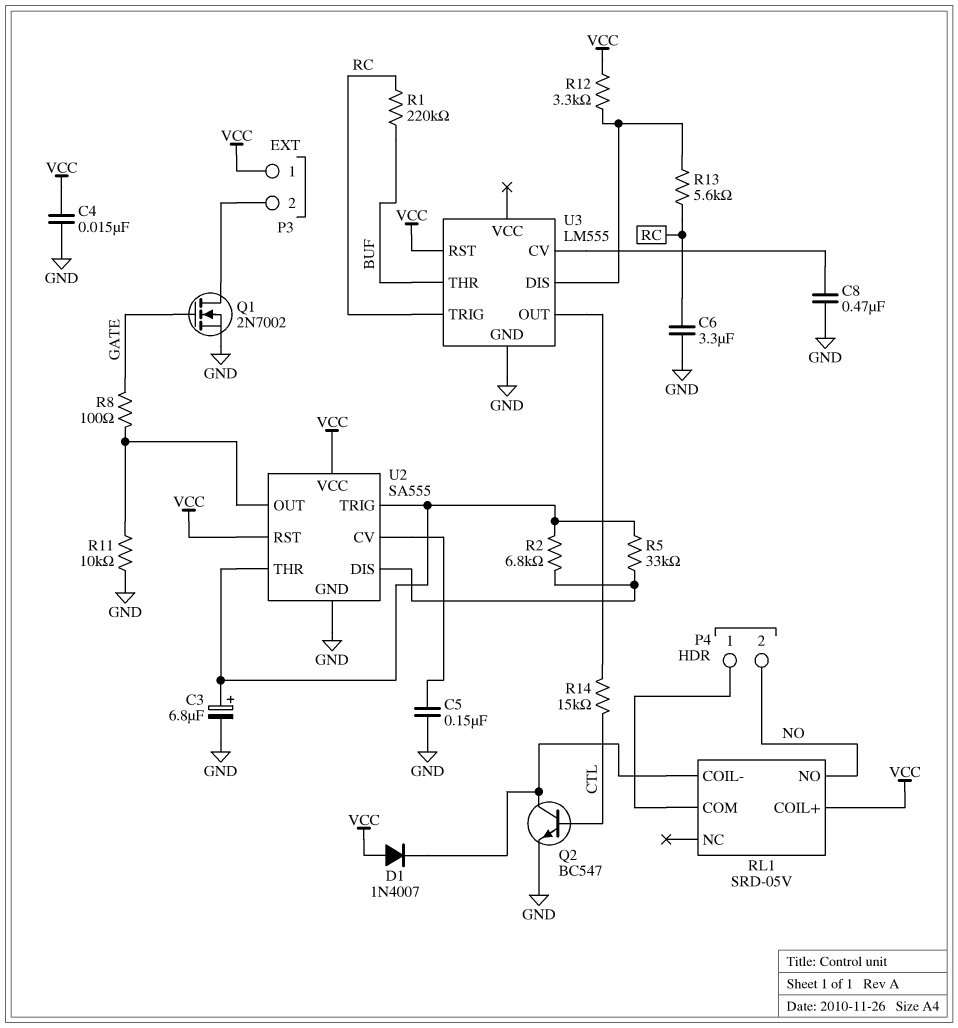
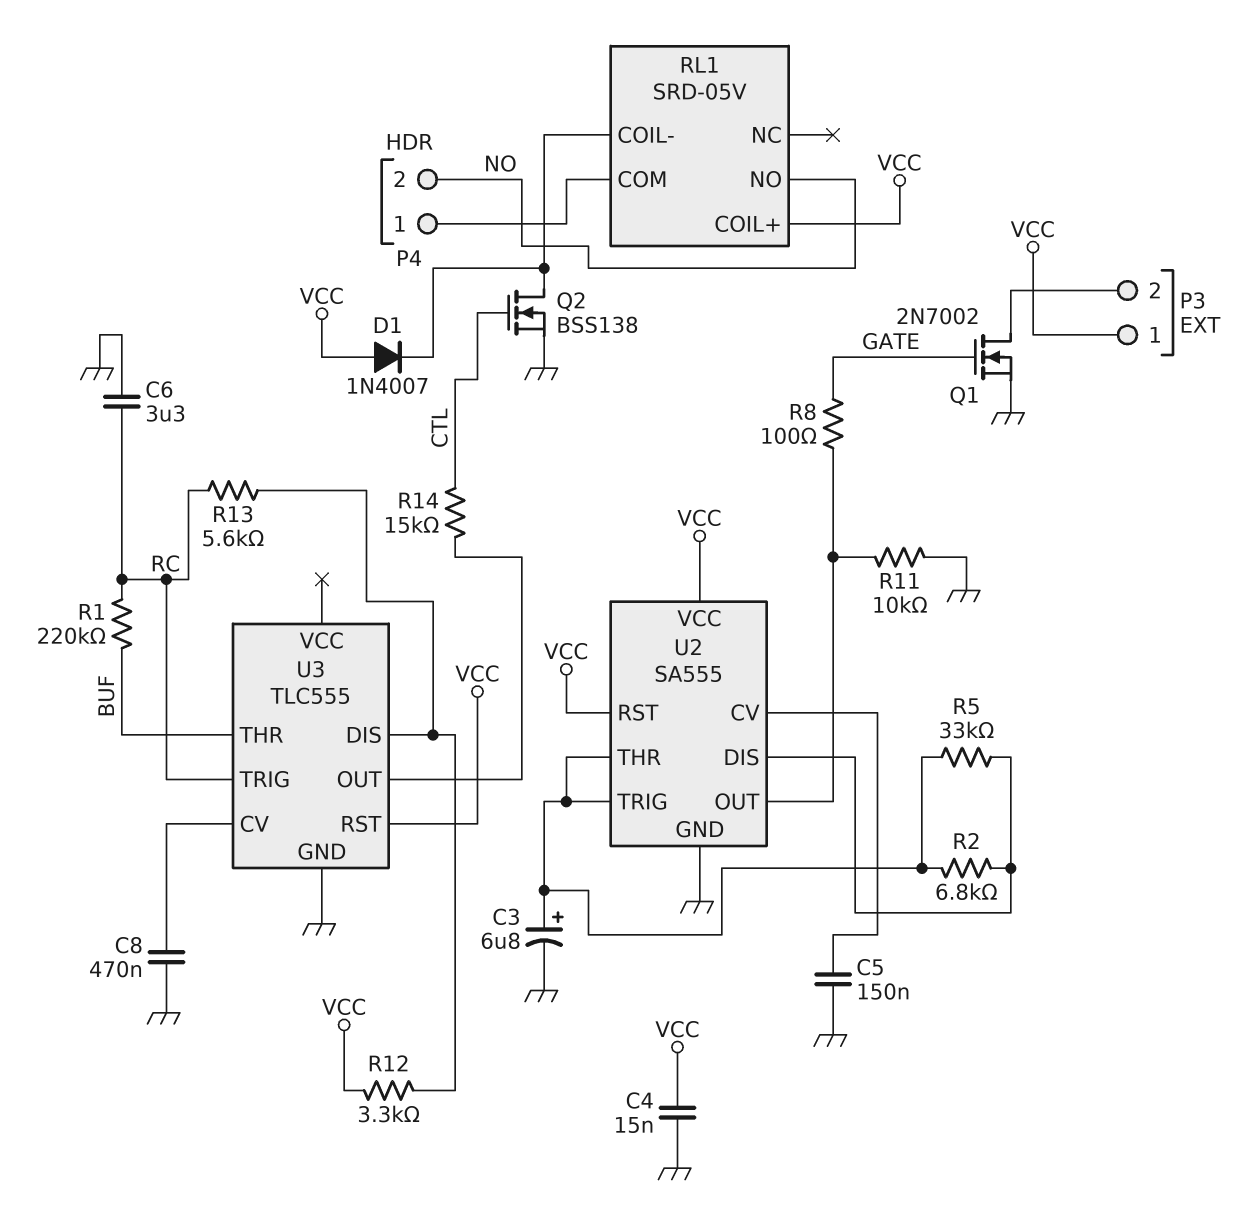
Q2: NPN BC547 (B CTL, C RL1/COIL-, E GND) -> NMOS BSS138 (G CTL, D RL1/COIL-, S GND)
U3: LM555 -> TLC555

